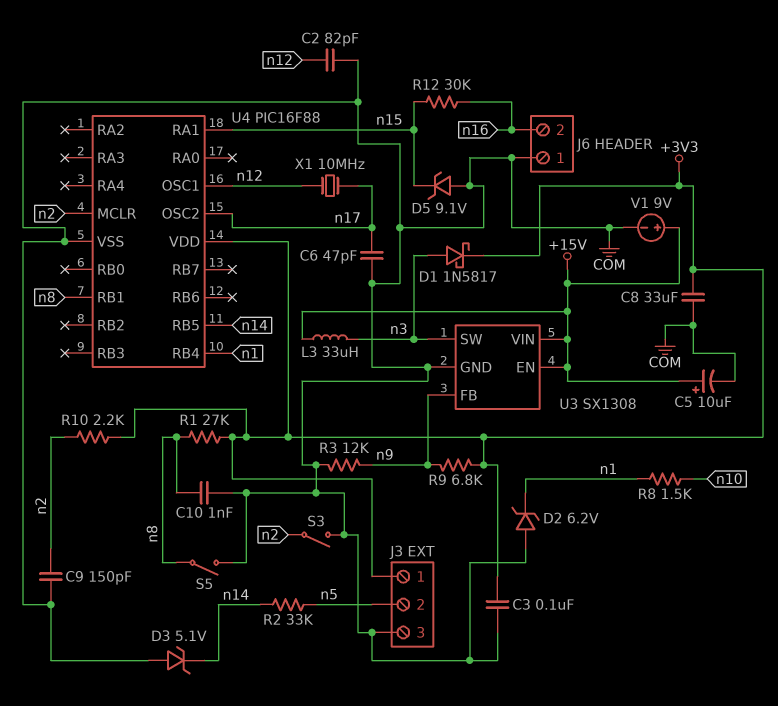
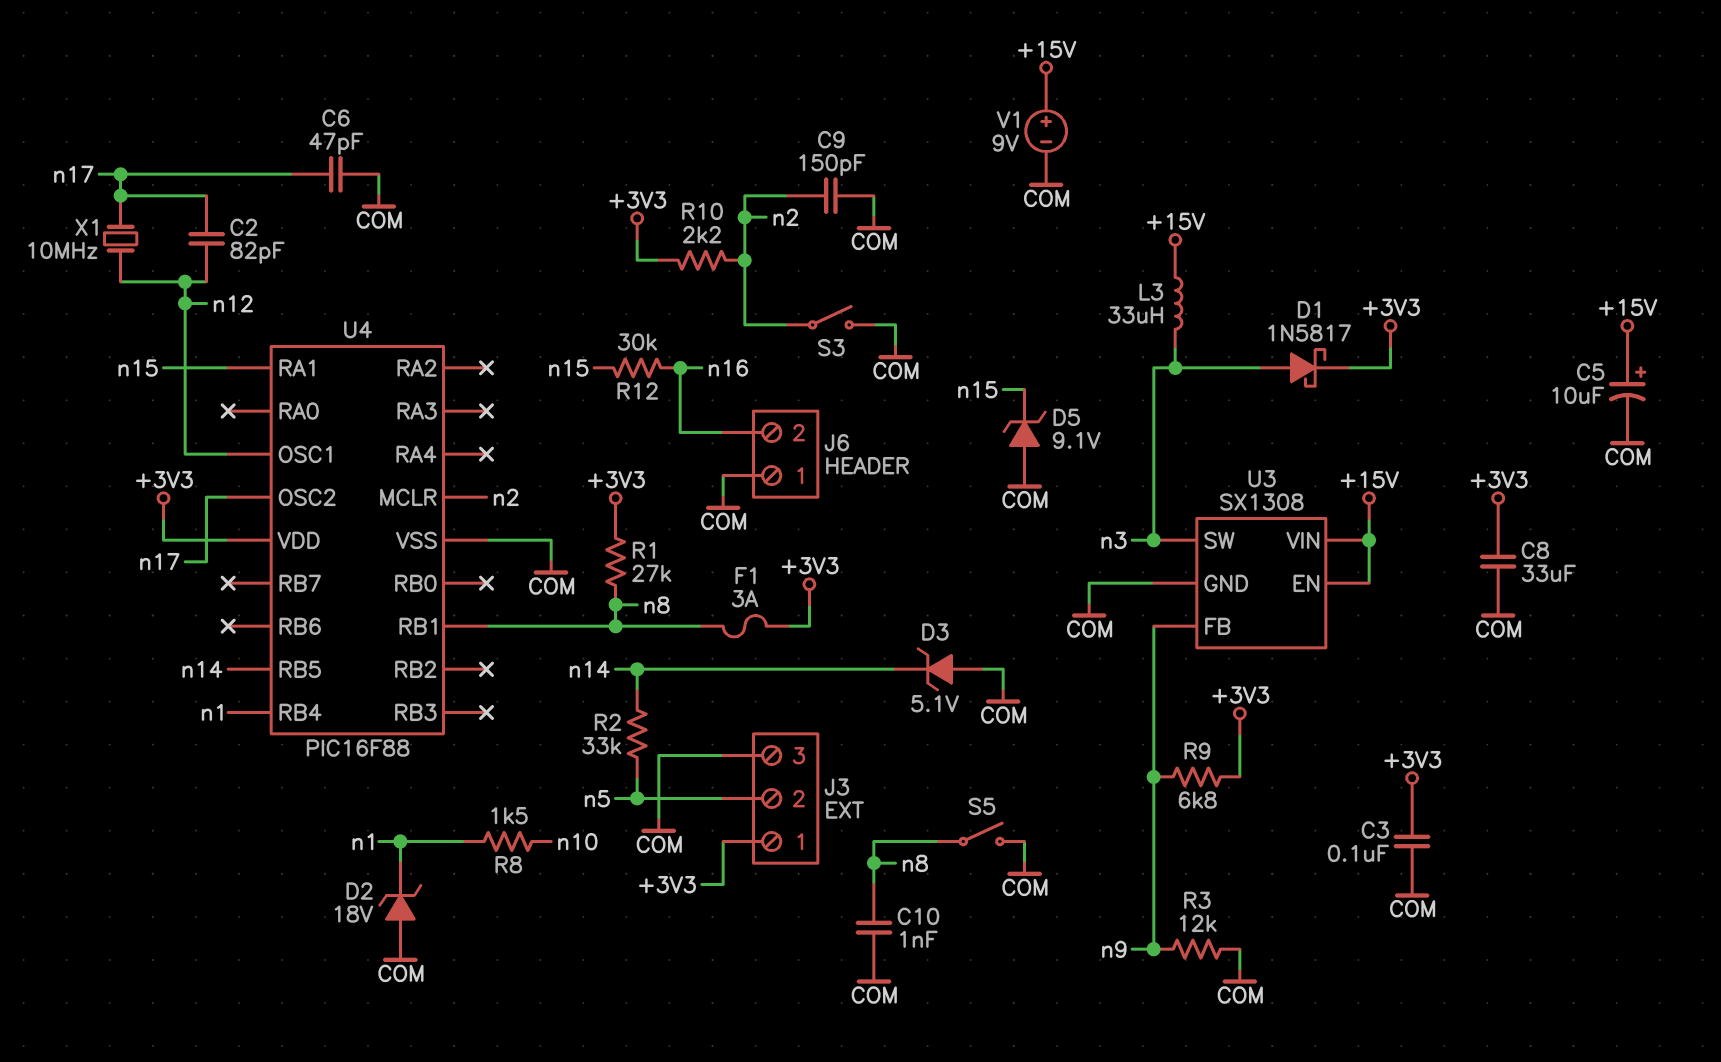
C2: 82pF (COM, n12) -> 82pF (n12, n17)
D2: zener 6.2V (A COM, K n1) -> zener 18V (A COM, K n1)
F1: none -> 3A (+3V3, n8)

